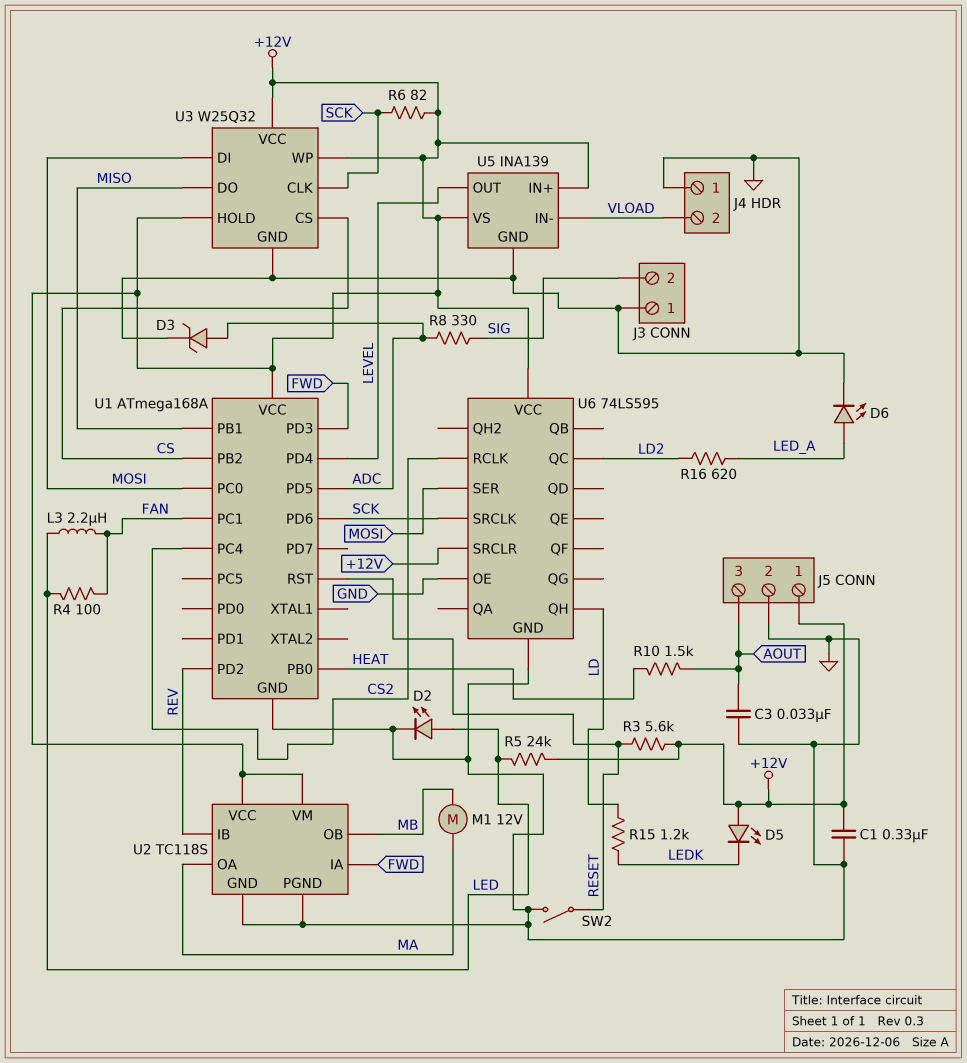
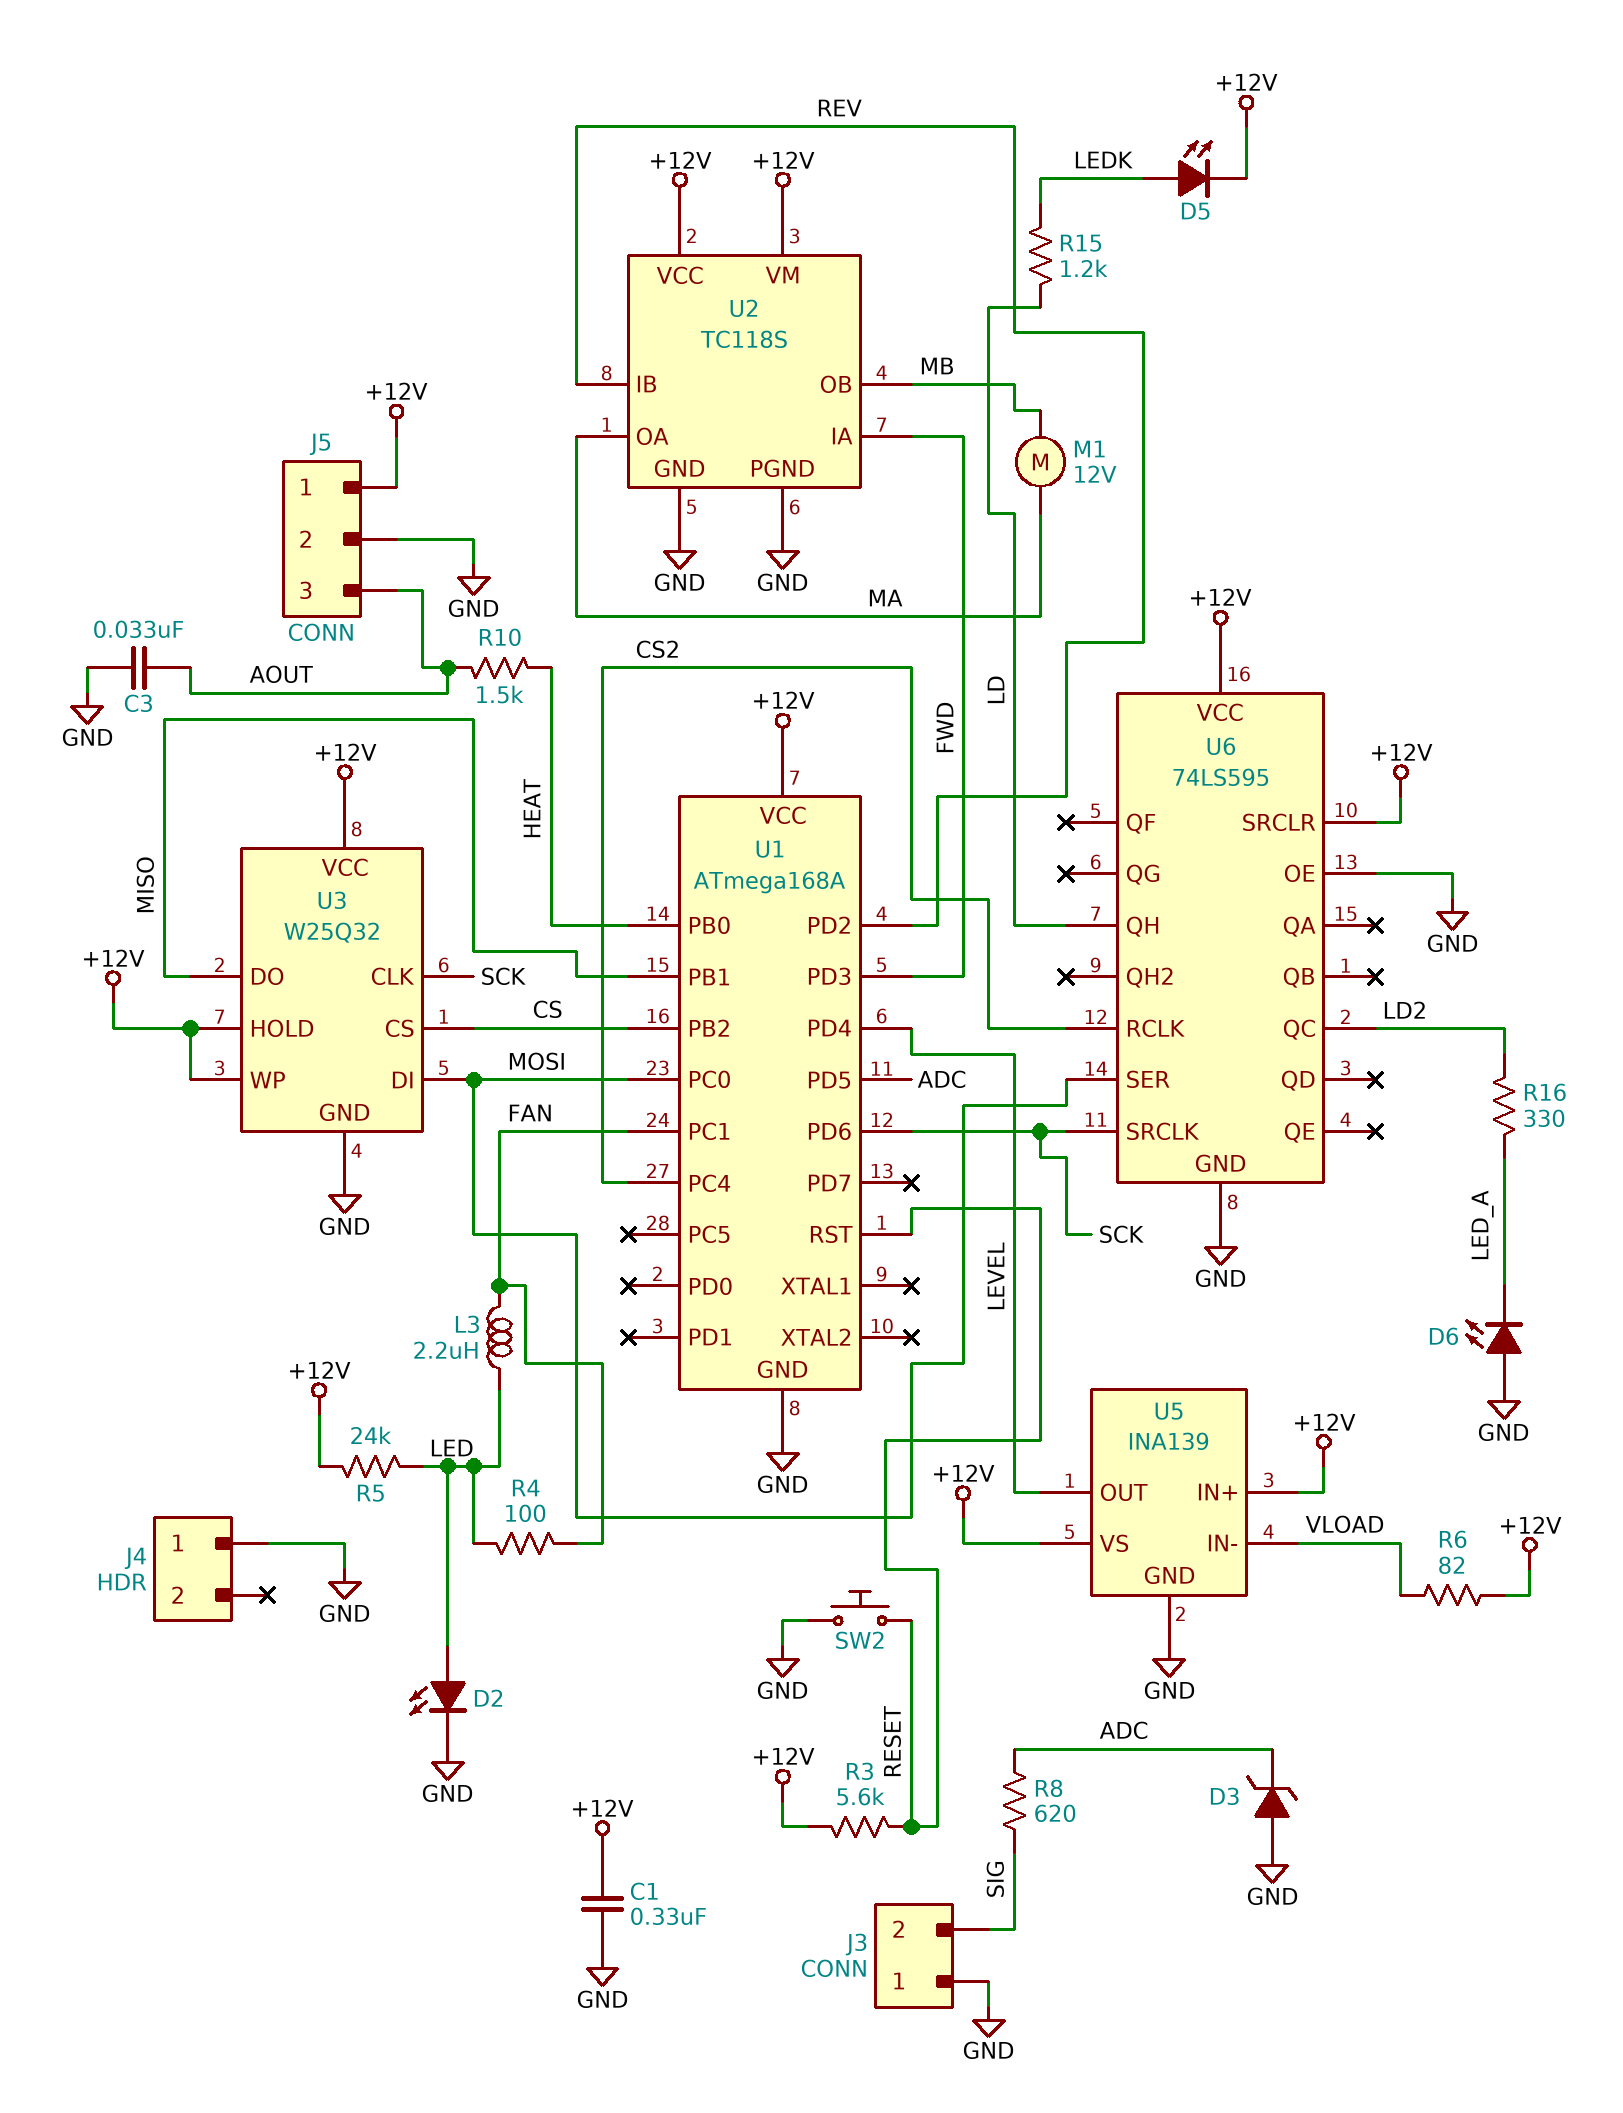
D3: zener (A ADC, K GND) -> zener (A GND, K ADC)
D5: LED (A +12V, K LEDK) -> LED (A LEDK, K +12V)
D6: LED (A LED_A, K GND) -> LED (A GND, K LED_A)
J4 pin 2: VLOAD -> none
R6: 82 (+12V, SCK) -> 82 (+12V, VLOAD)
R8: 330 (ADC, SIG) -> 620 (ADC, SIG)
R16: 620 (LD2, LED_A) -> 330 (LD2, LED_A)
SW2: switch (GND, RESET) -> button (GND, RESET)

